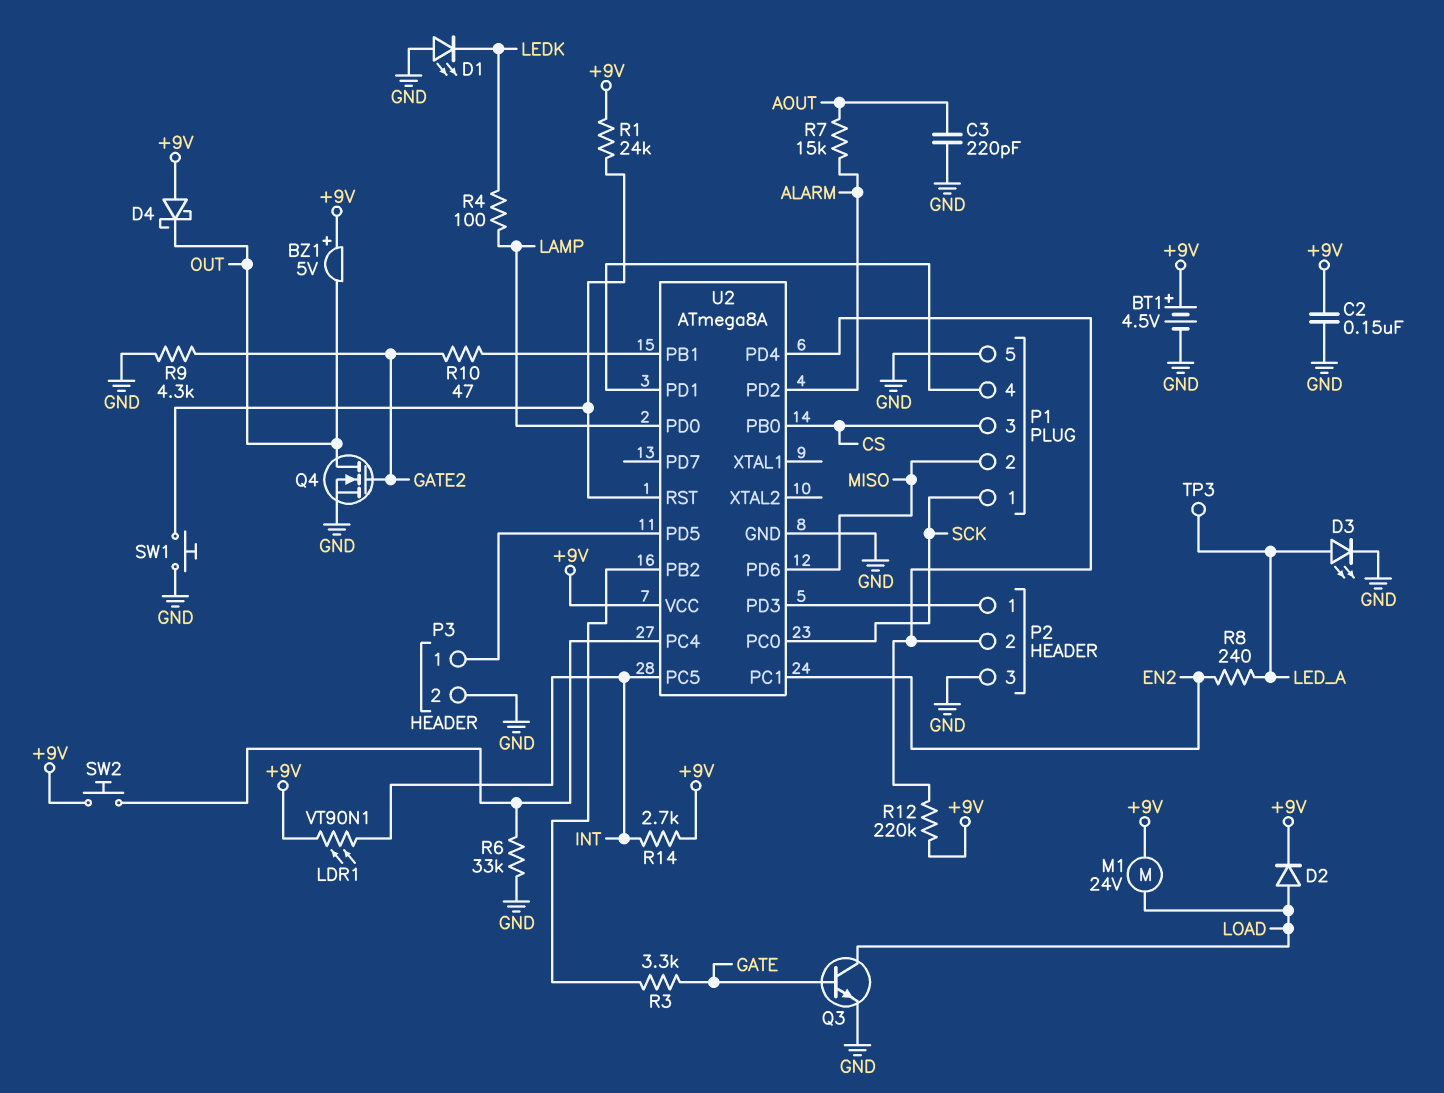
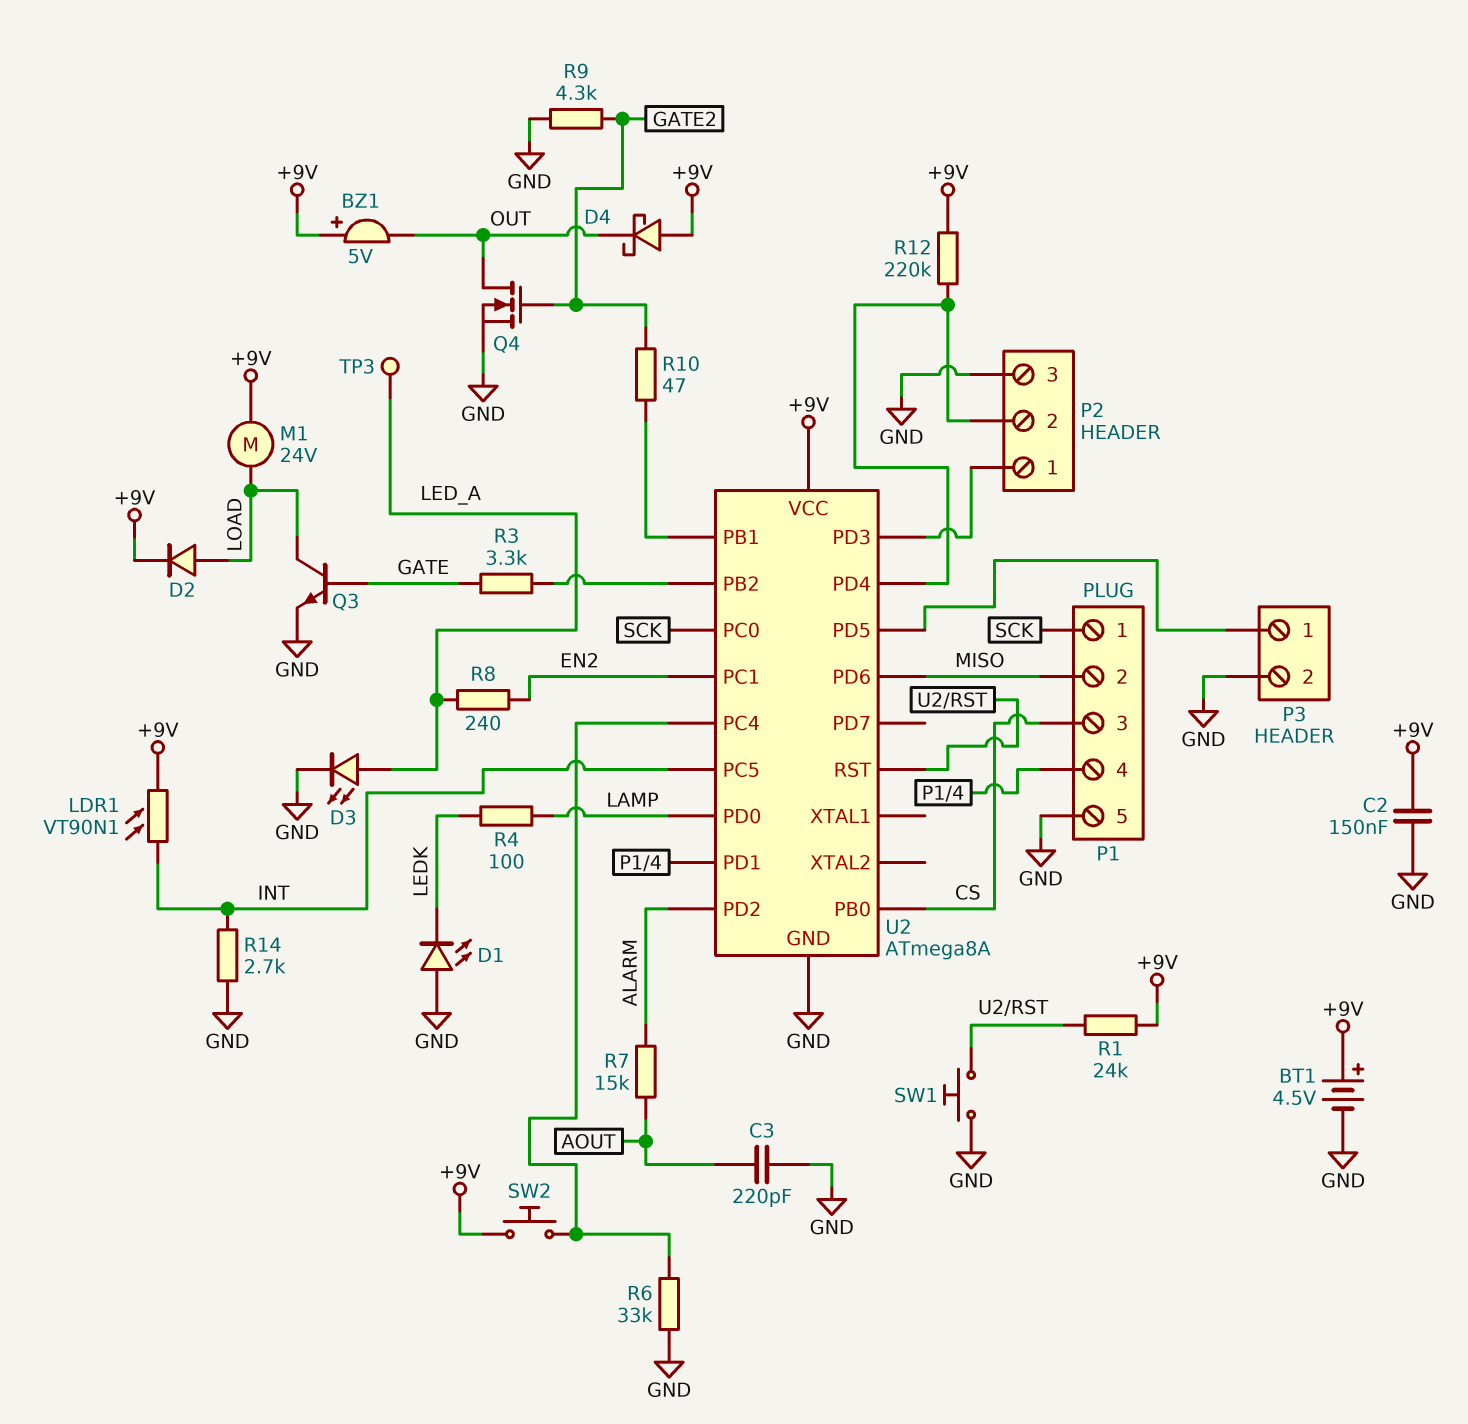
R14: 2.7k (+9V, INT) -> 2.7k (GND, INT)

